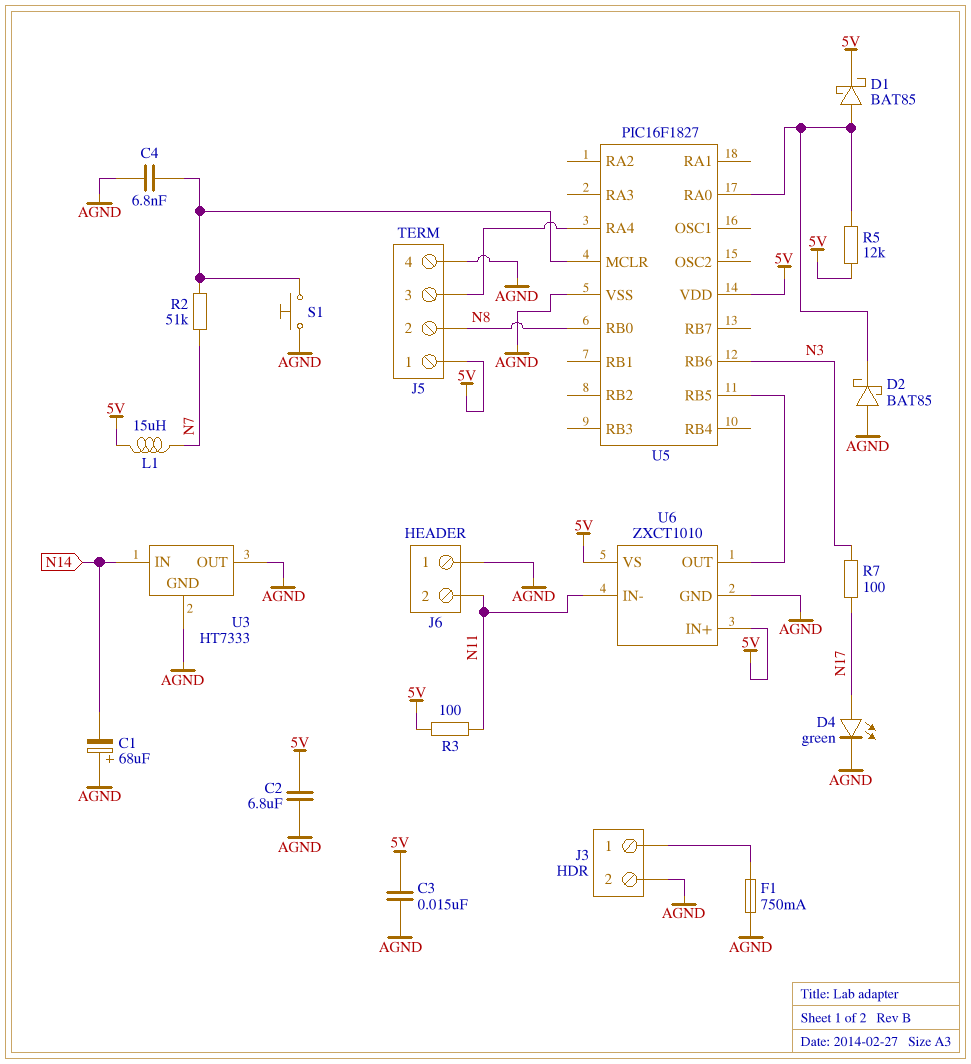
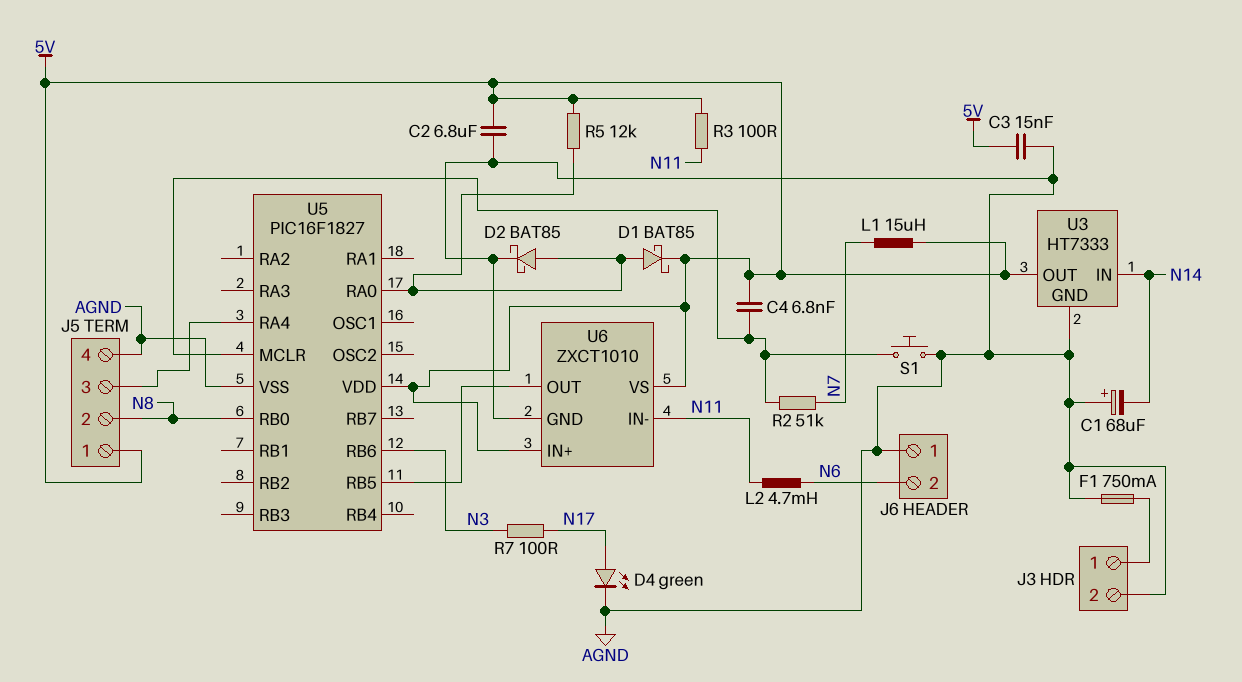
C4: 6.8nF (AGND, U5/MCLR) -> 6.8nF (5V, U5/MCLR)
D2: schottky BAT85 (A AGND, K U5/RA0) -> schottky BAT85 (A U5/RA0, K AGND)
J6 pin 2: N11 -> N6
L2: none -> 4.7mH (N6, N11)
U3 pin OUT: AGND -> 5V

